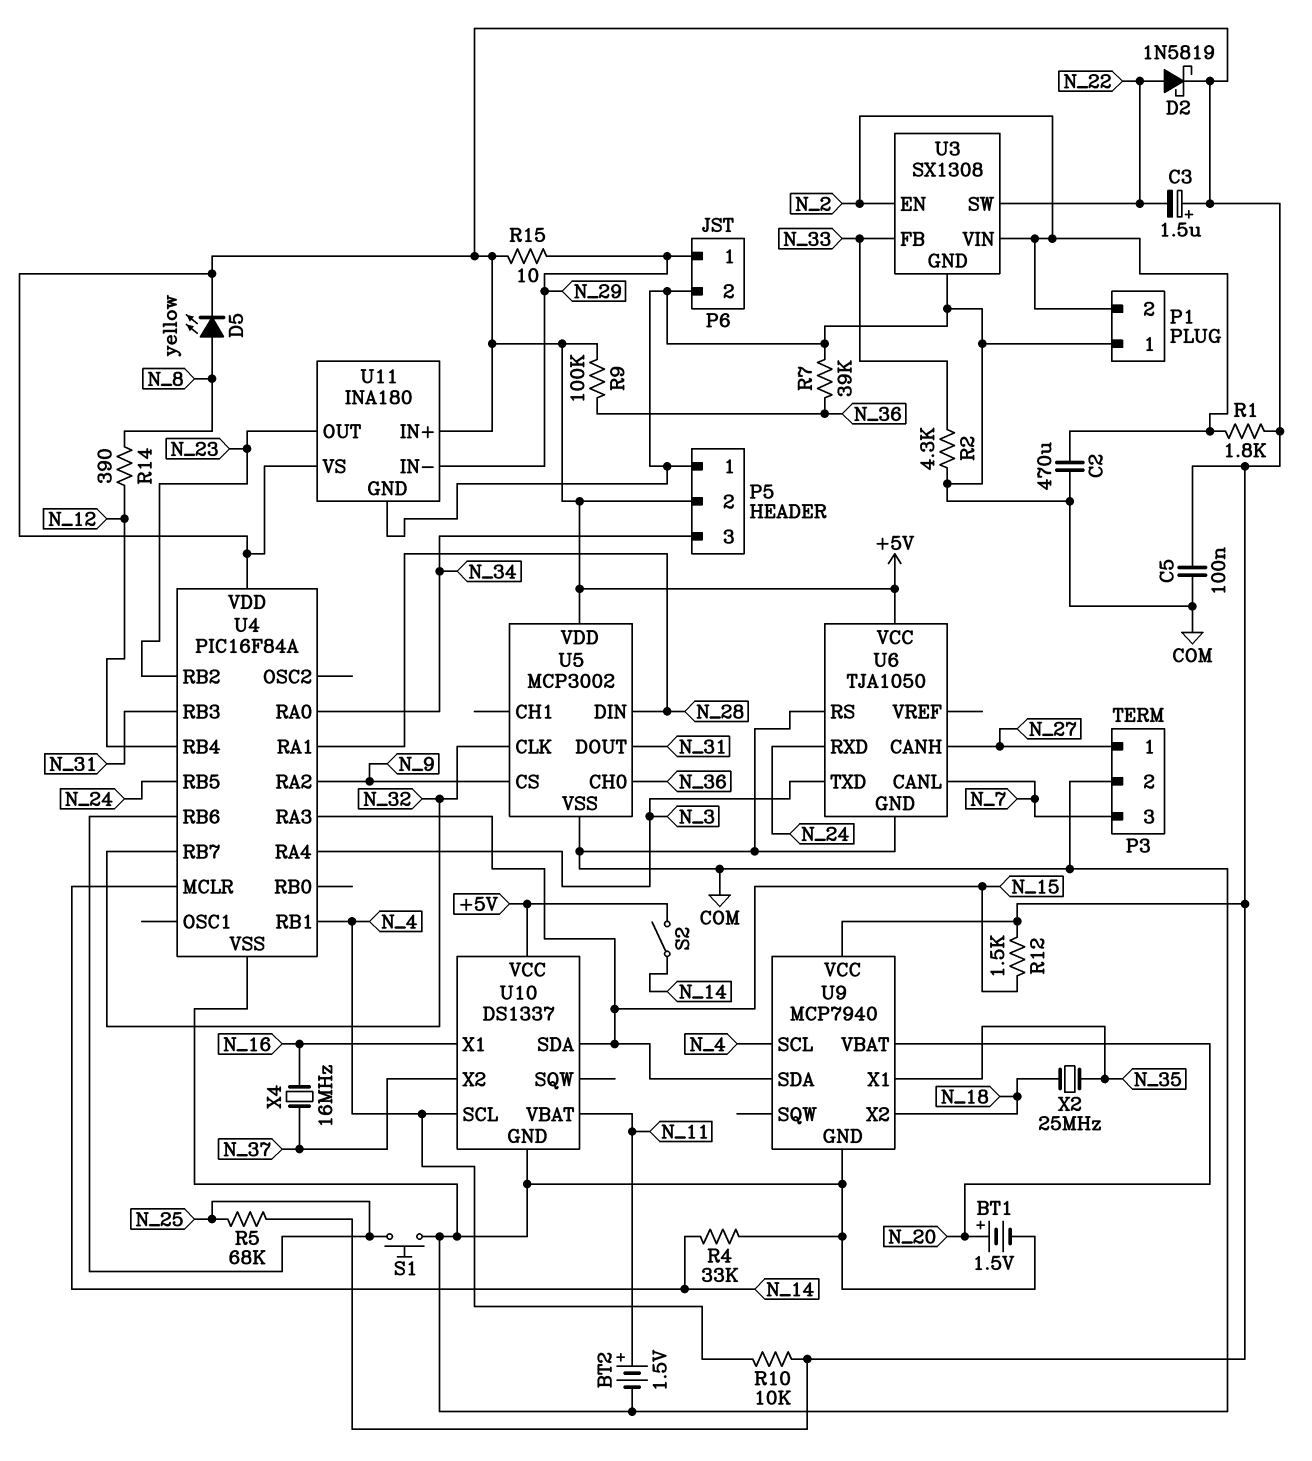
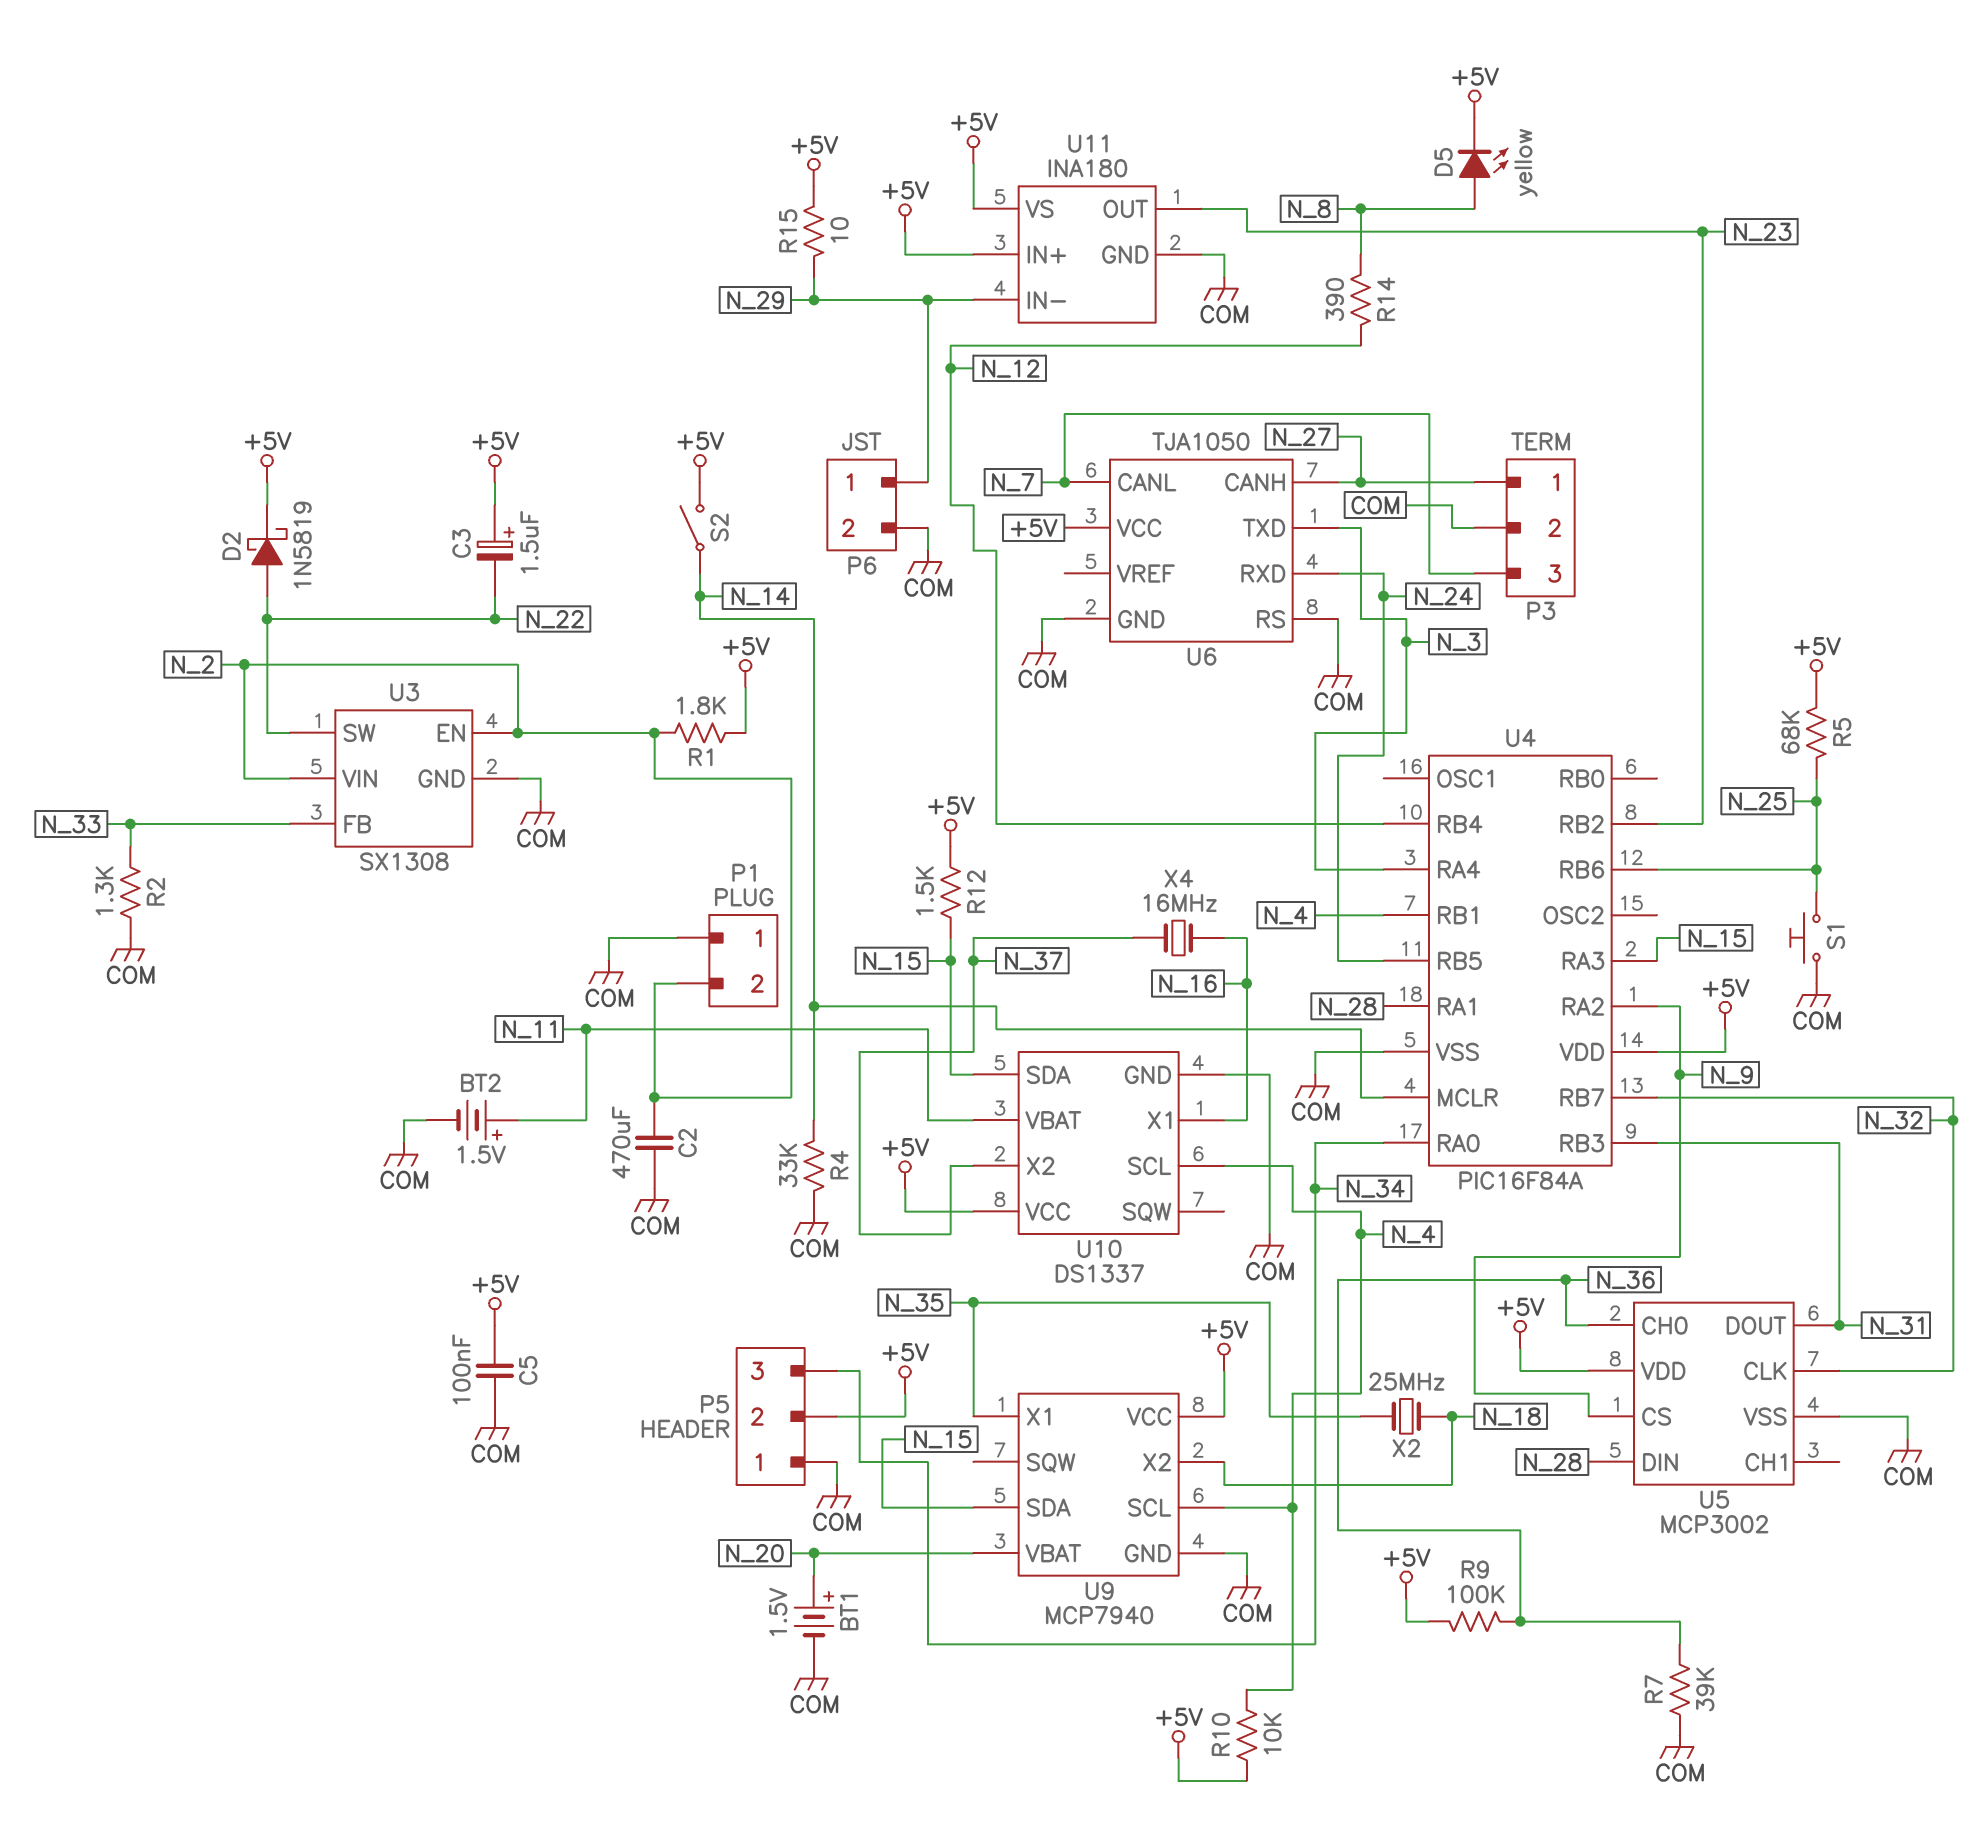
R2: 4.3k (COM, N_33) -> 1.3k (COM, N_33)

